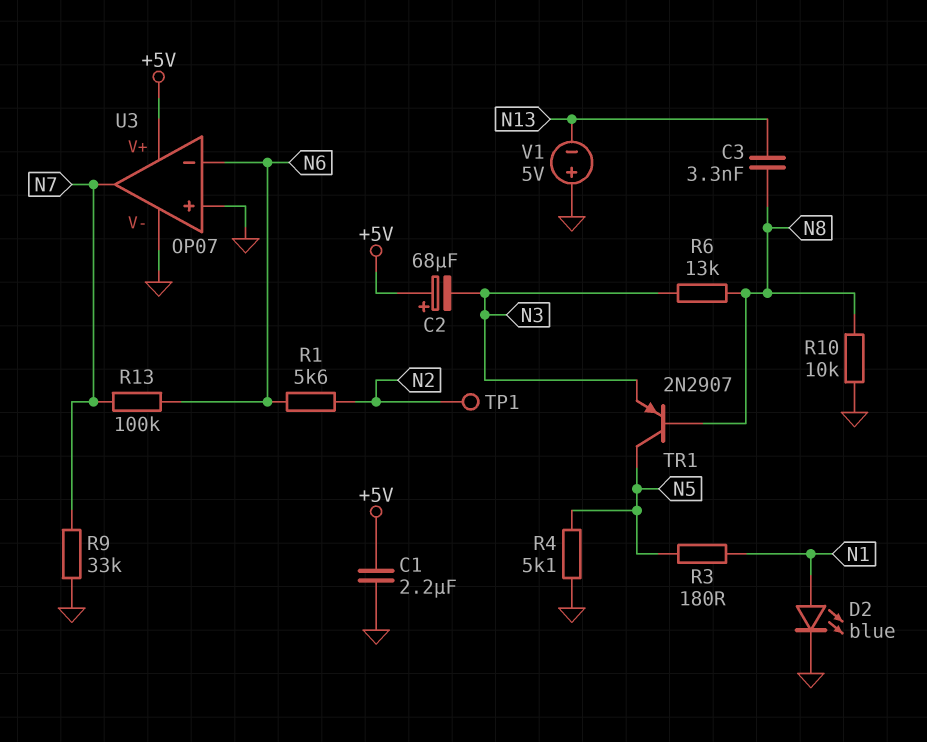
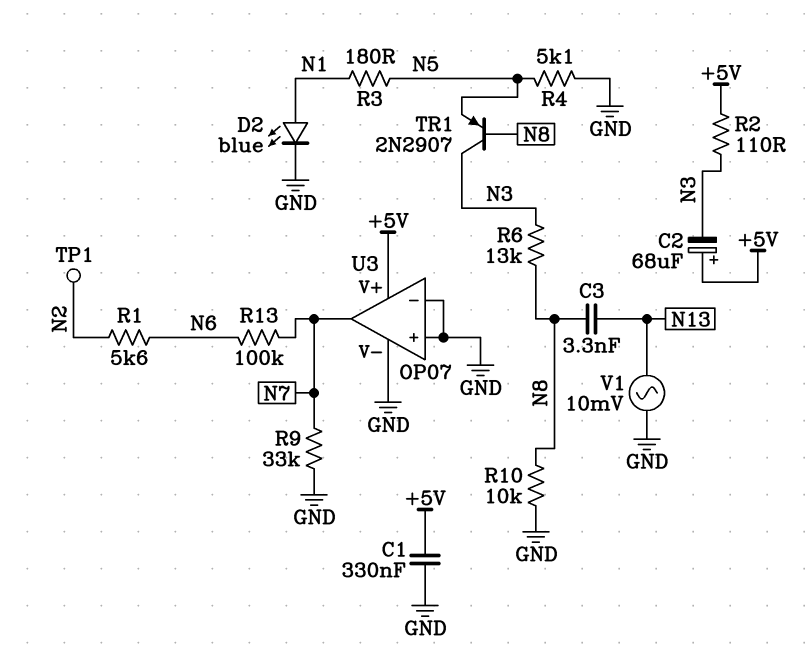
C1: 2.2uF (+5V, GND) -> 330nF (+5V, GND)
R2: none -> 110 (+5V, N3)
TR1: PNP 2N2907 (B N8, C N5, E N3) -> PNP 2N2907 (B N8, C N3, E N5)
U3 pin in-: N6 -> GND
V1: 5V (plus GND, minus N13) -> AC 10mV (GND, N13)

